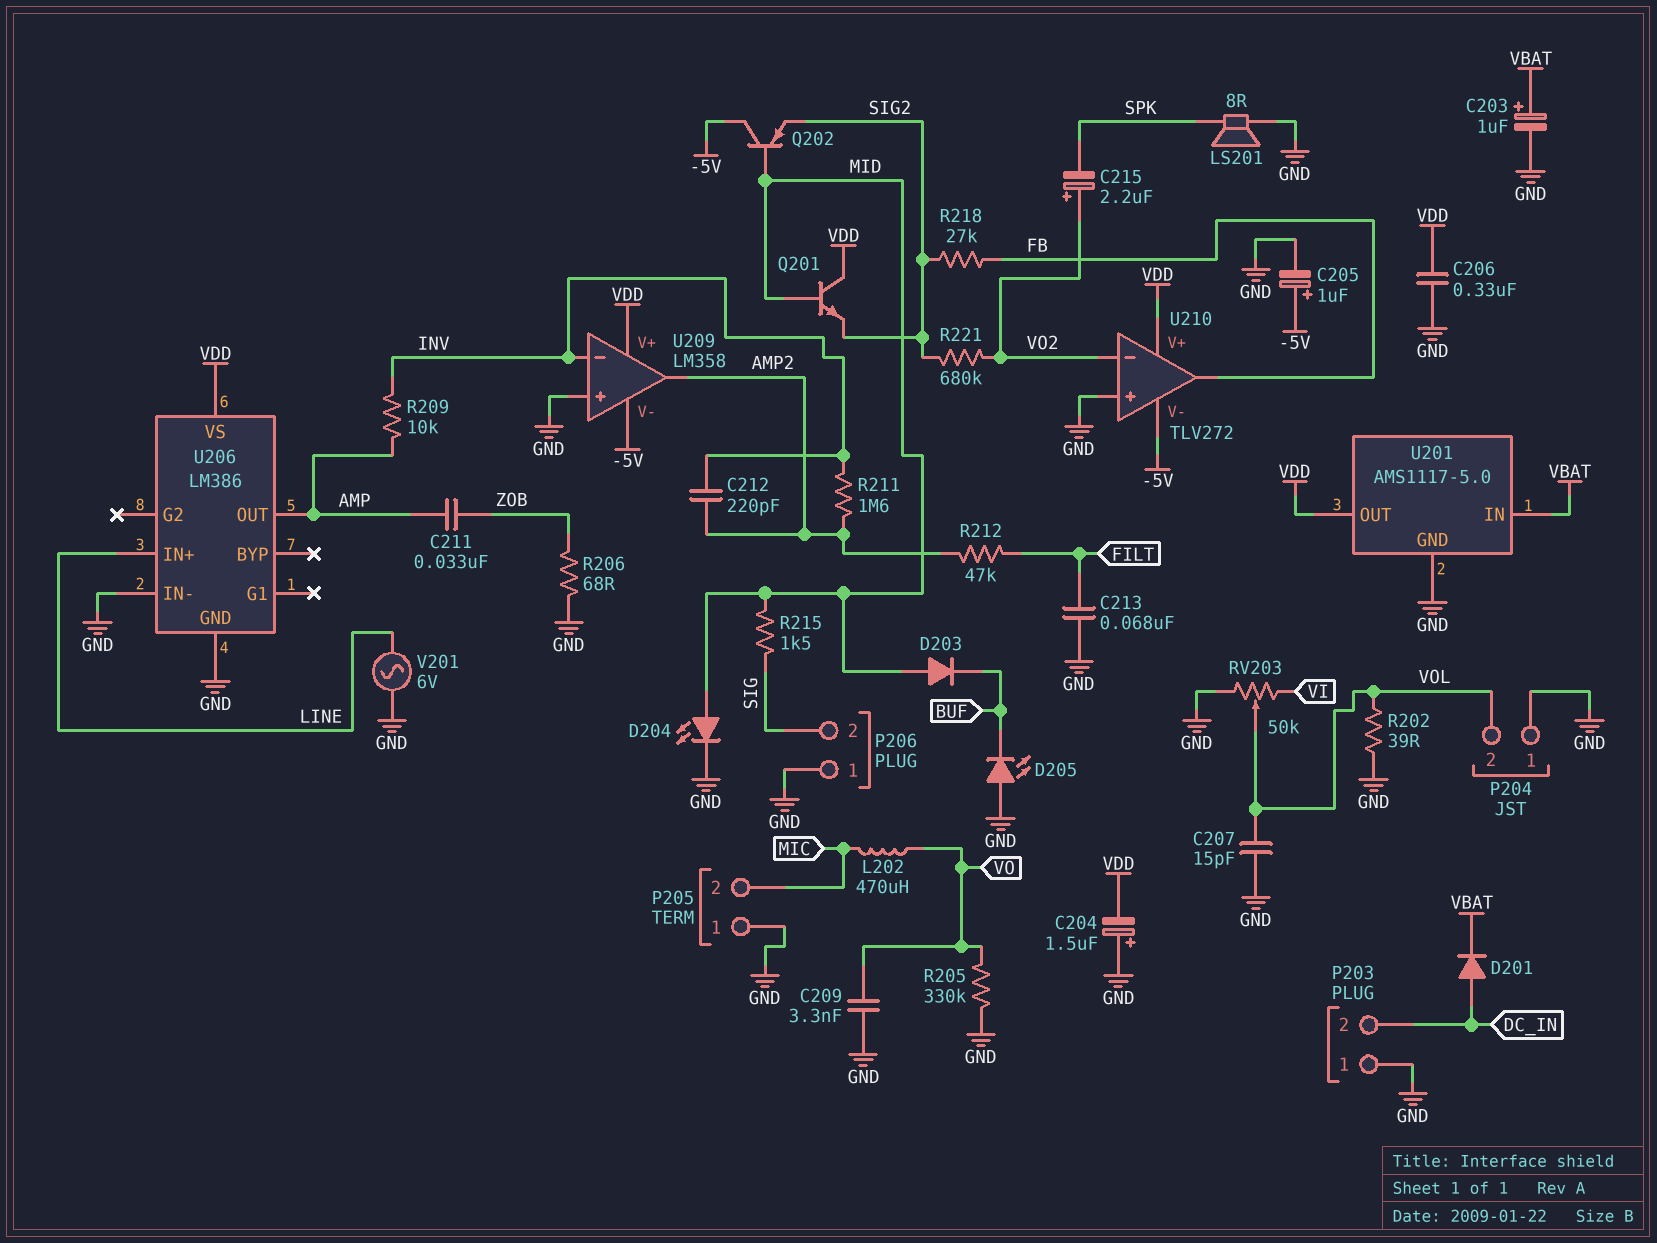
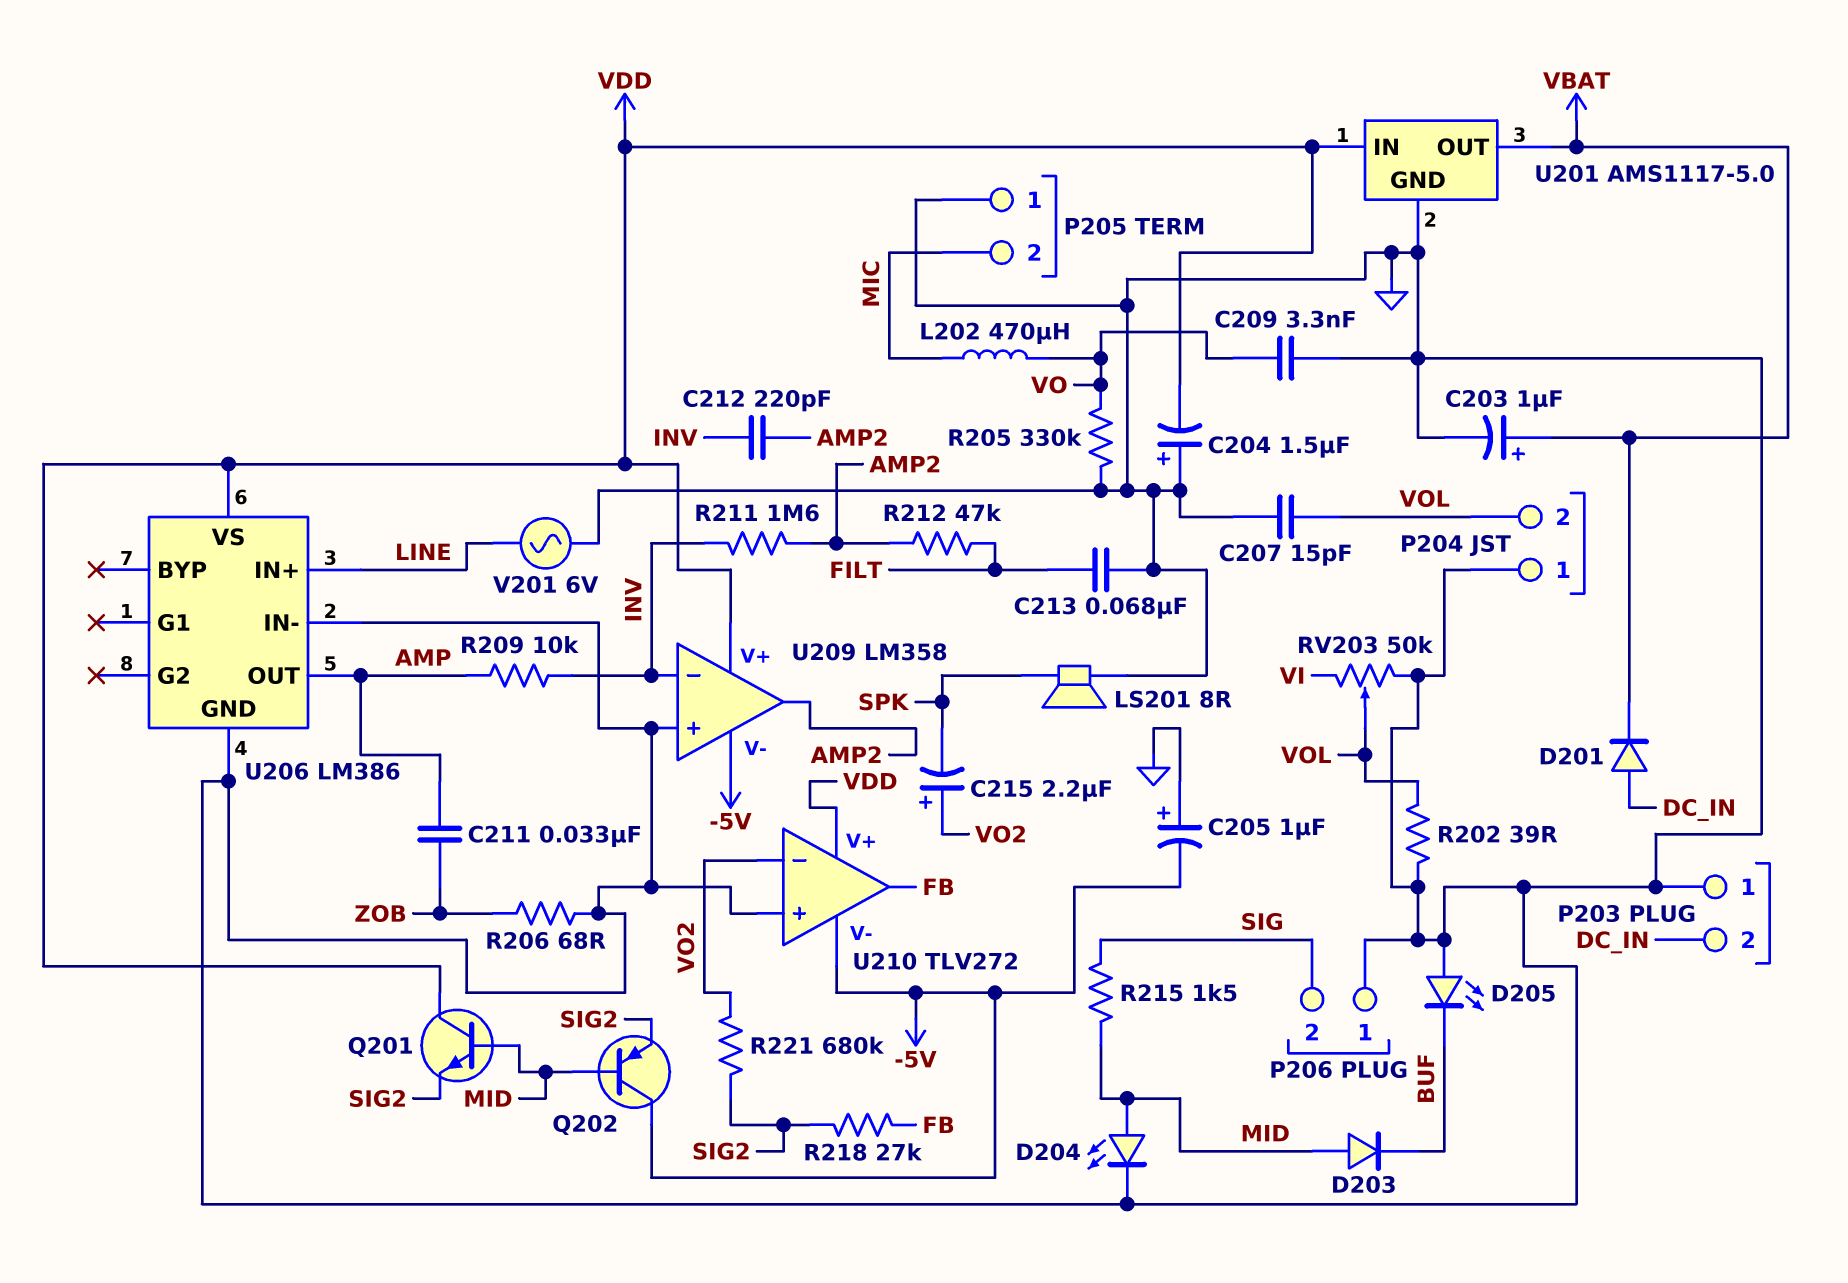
C205: 1uF (plus -5V, minus GND) -> 1uF (plus GND, minus -5V)
C206: 330nF (GND, VDD) -> none
U201 pin IN: VBAT -> VDD
U201 pin OUT: VDD -> VBAT

